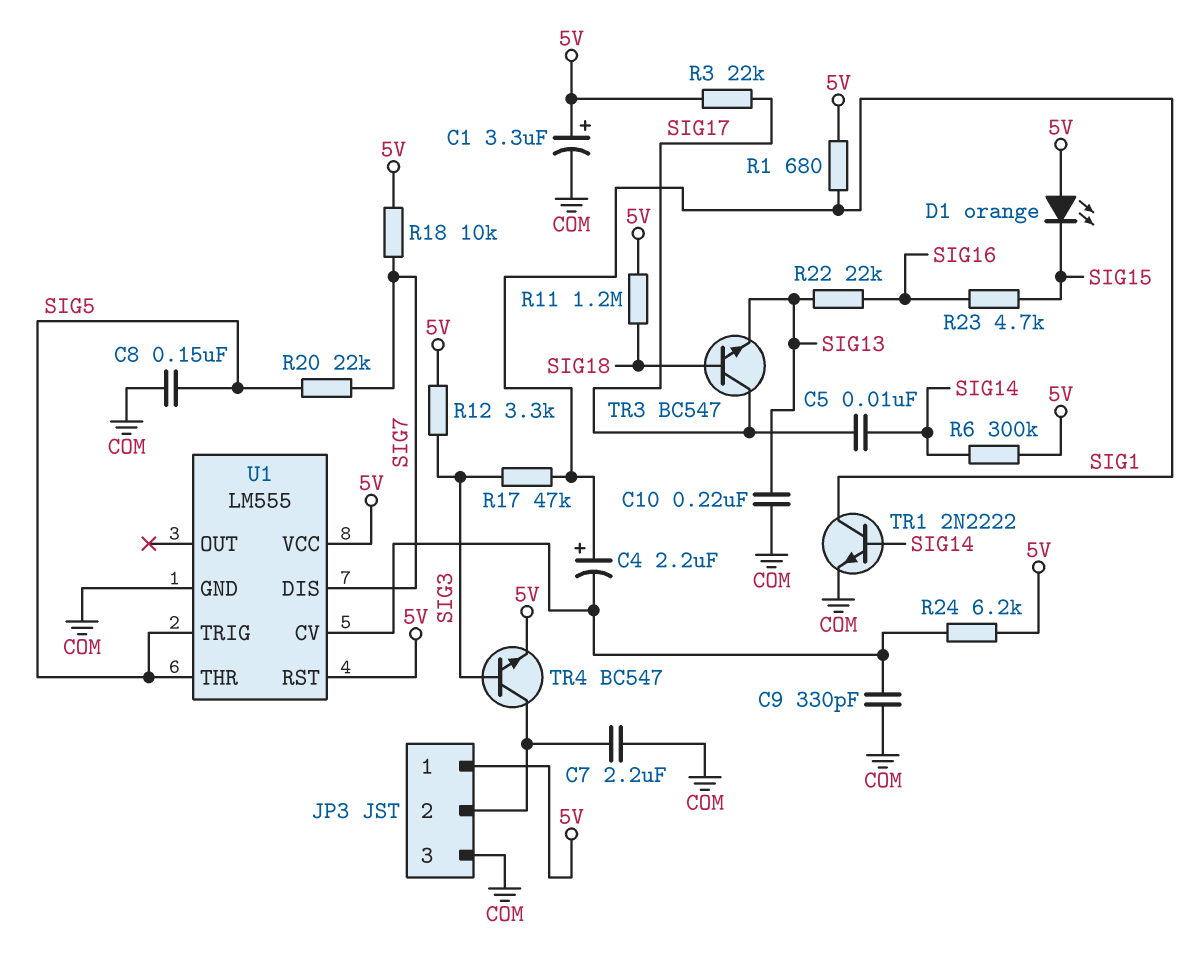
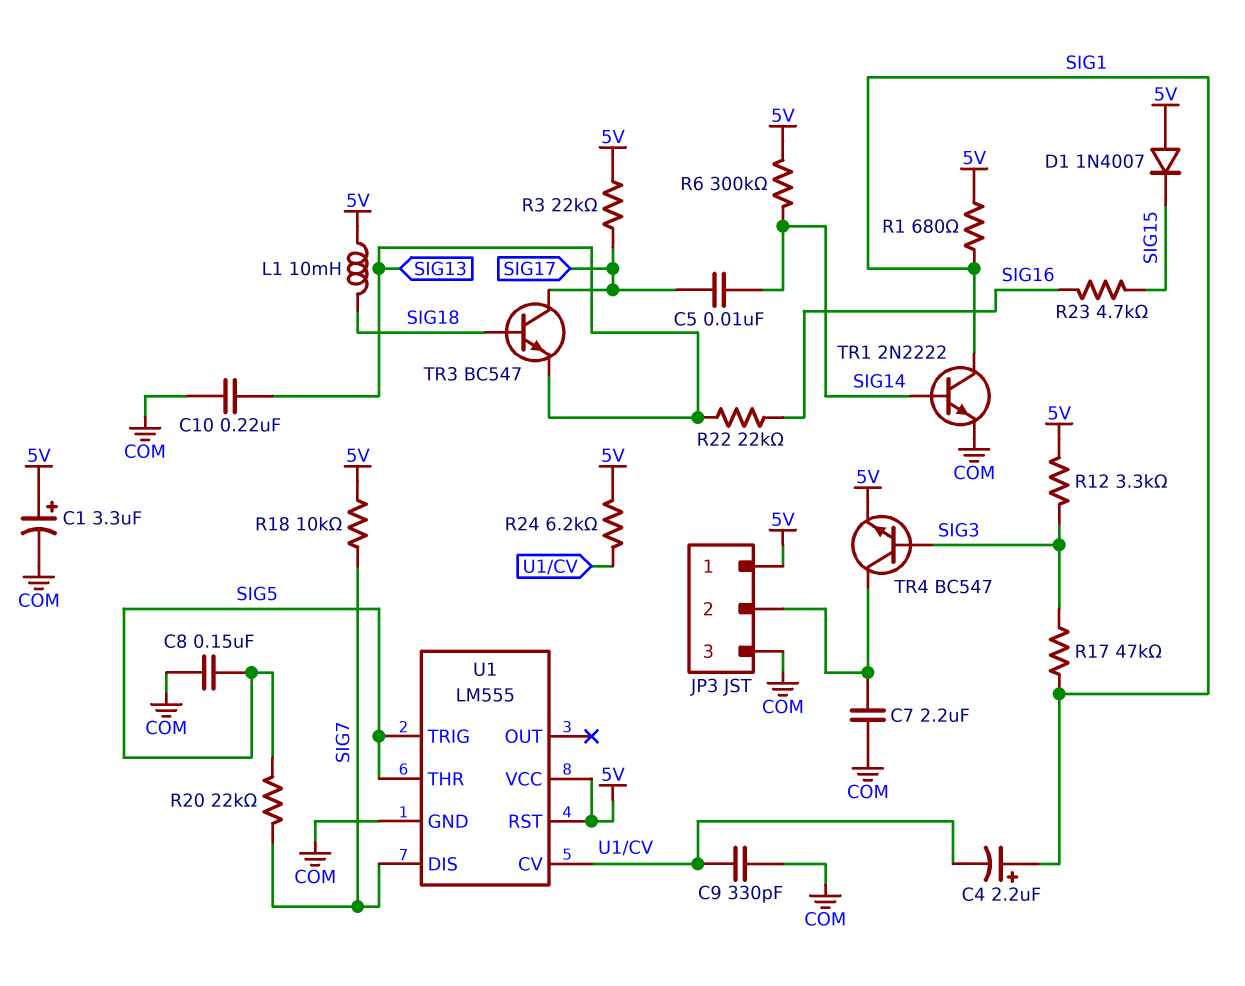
D1: LED orange (A 5V, K SIG15) -> diode 1N4007 (A 5V, K SIG15)
L1: none -> 10mH (5V, SIG18)
R11: 1.2M (5V, SIG18) -> none

